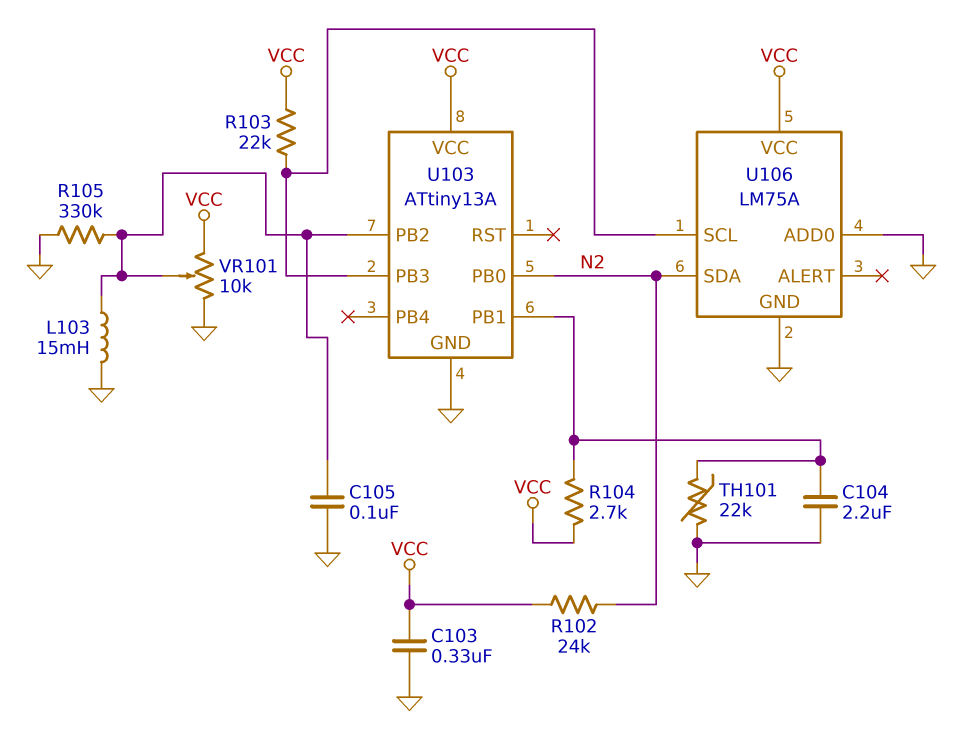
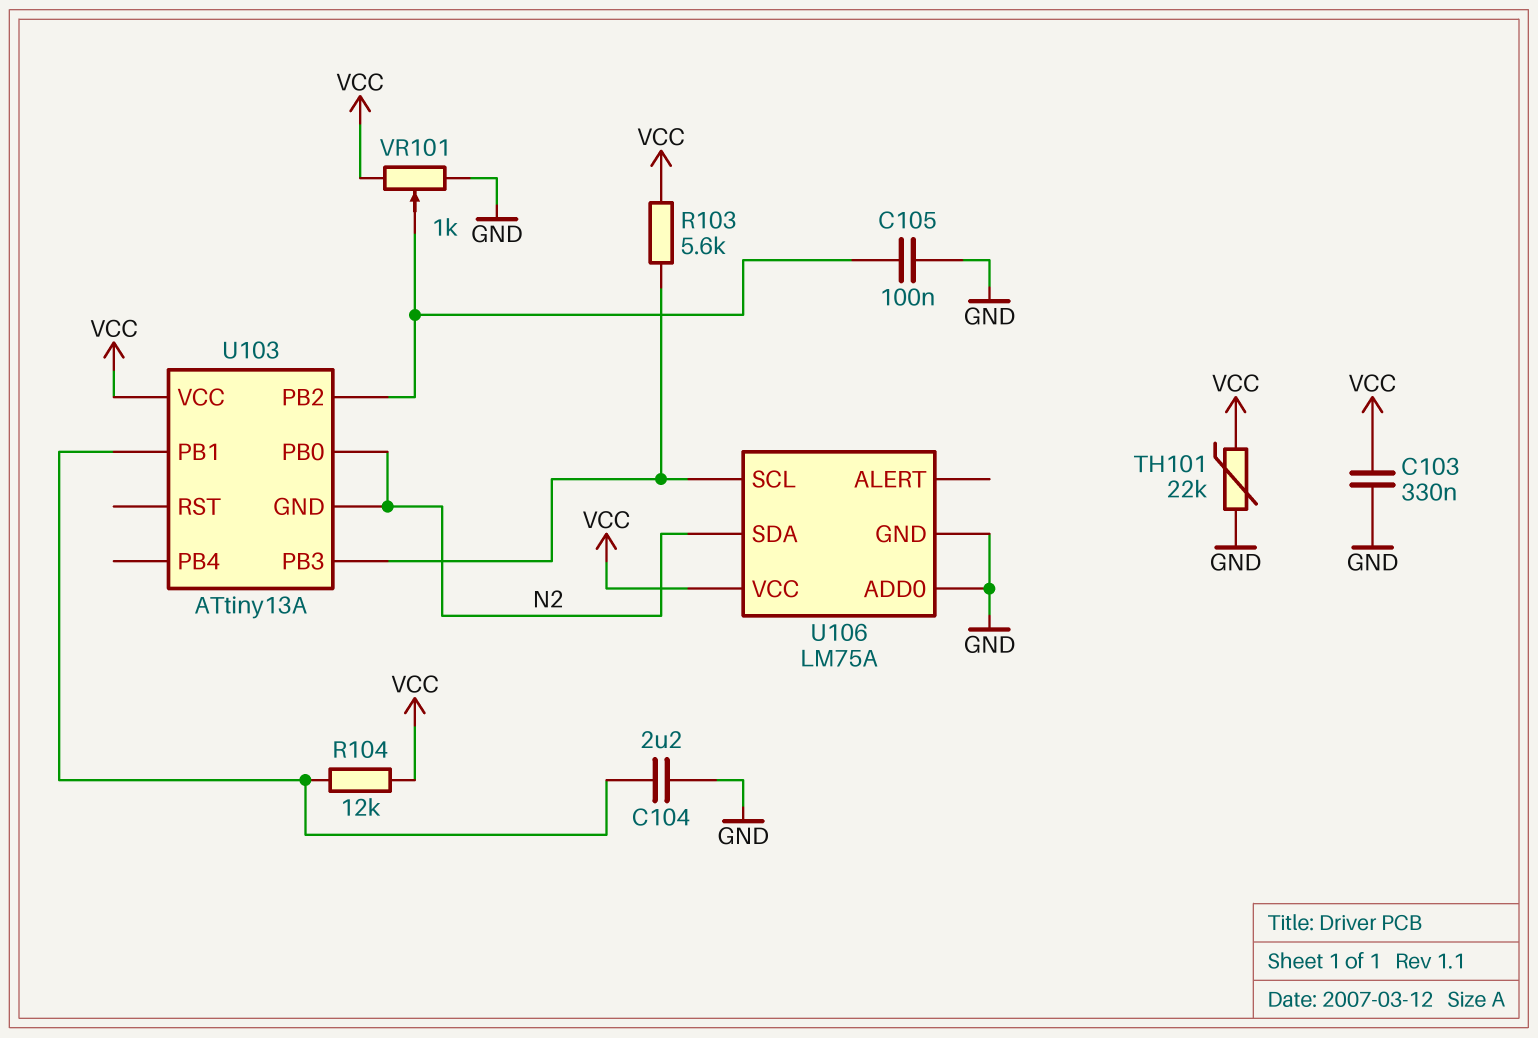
L103: 15mH (GND, U103/PB2) -> none
R102: 24k (N2, VCC) -> none
R103: 22k (U103/PB3, VCC) -> 5.6k (U103/PB3, VCC)
R104: 2.7k (U103/PB1, VCC) -> 12k (U103/PB1, VCC)
R105: 330k (GND, U103/PB2) -> none
TH101: 22k (GND, U103/PB1) -> 22k (GND, VCC)
U103 pin GND: GND -> N2
VR101: 10k (GND, VCC, wiper U103/PB2) -> 1k (GND, VCC, wiper U103/PB2)

